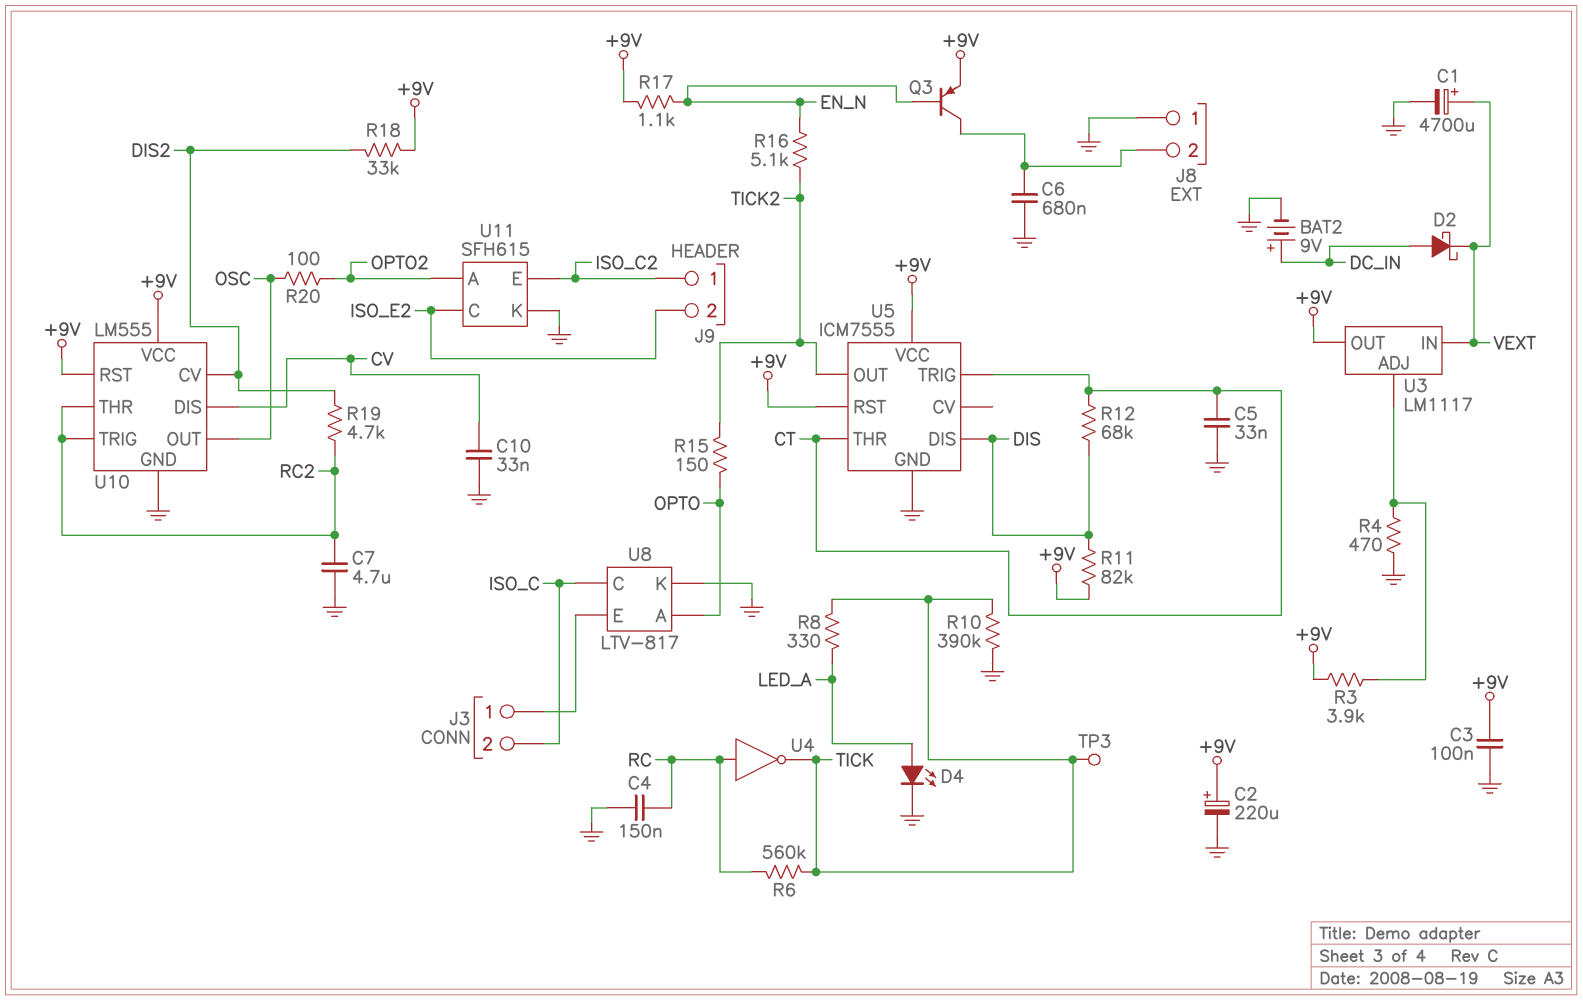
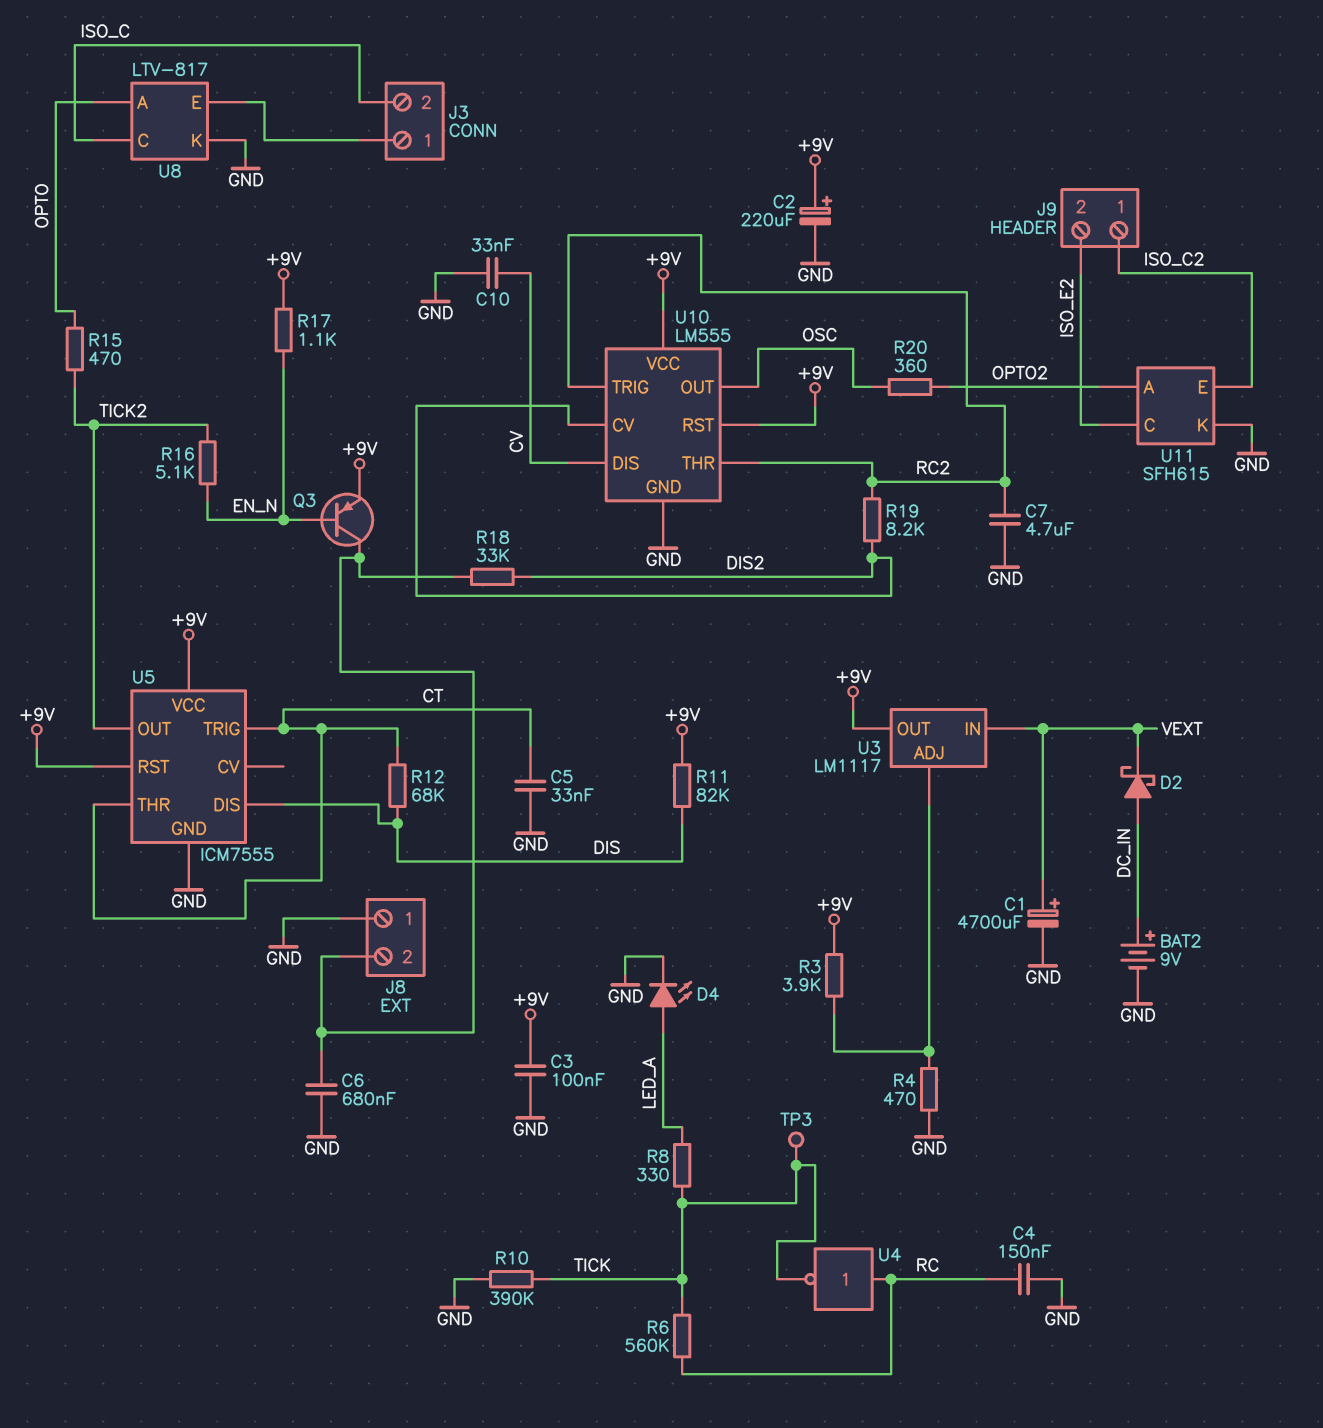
R15: 150 (OPTO, TICK2) -> 470 (OPTO, TICK2)
R18: 33k (+9V, DIS2) -> 33k (DIS2, J8/2)
R19: 4.7k (DIS2, RC2) -> 8.2k (DIS2, RC2)
R20: 100 (OPTO2, OSC) -> 360 (OPTO2, OSC)

